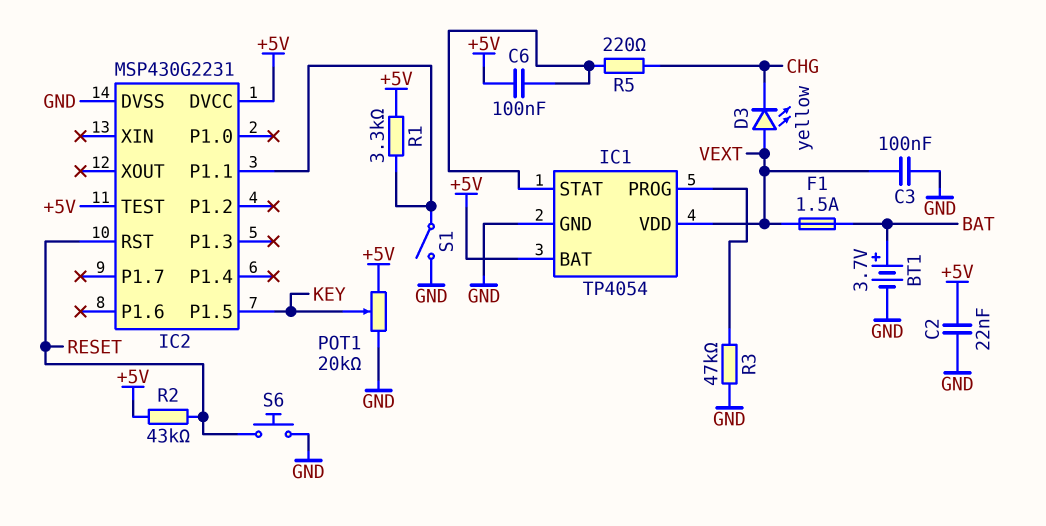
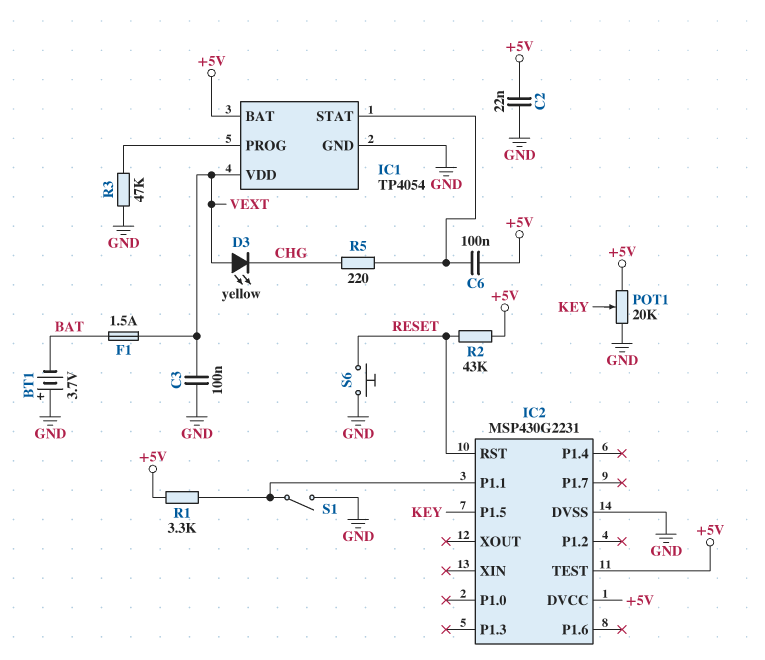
BT1: 3.7V (plus BAT, minus GND) -> 3.7V (plus GND, minus BAT)

